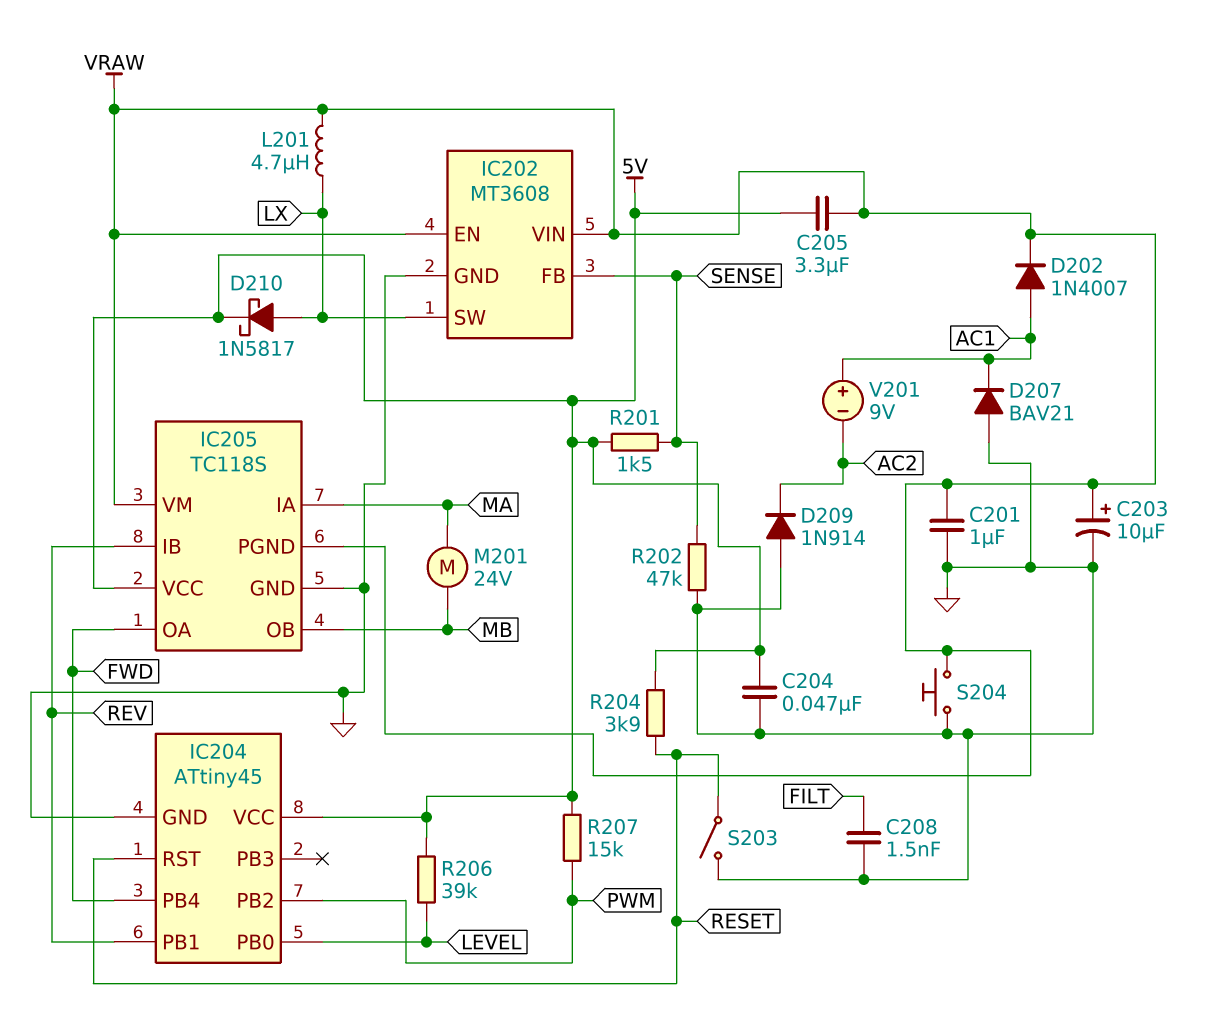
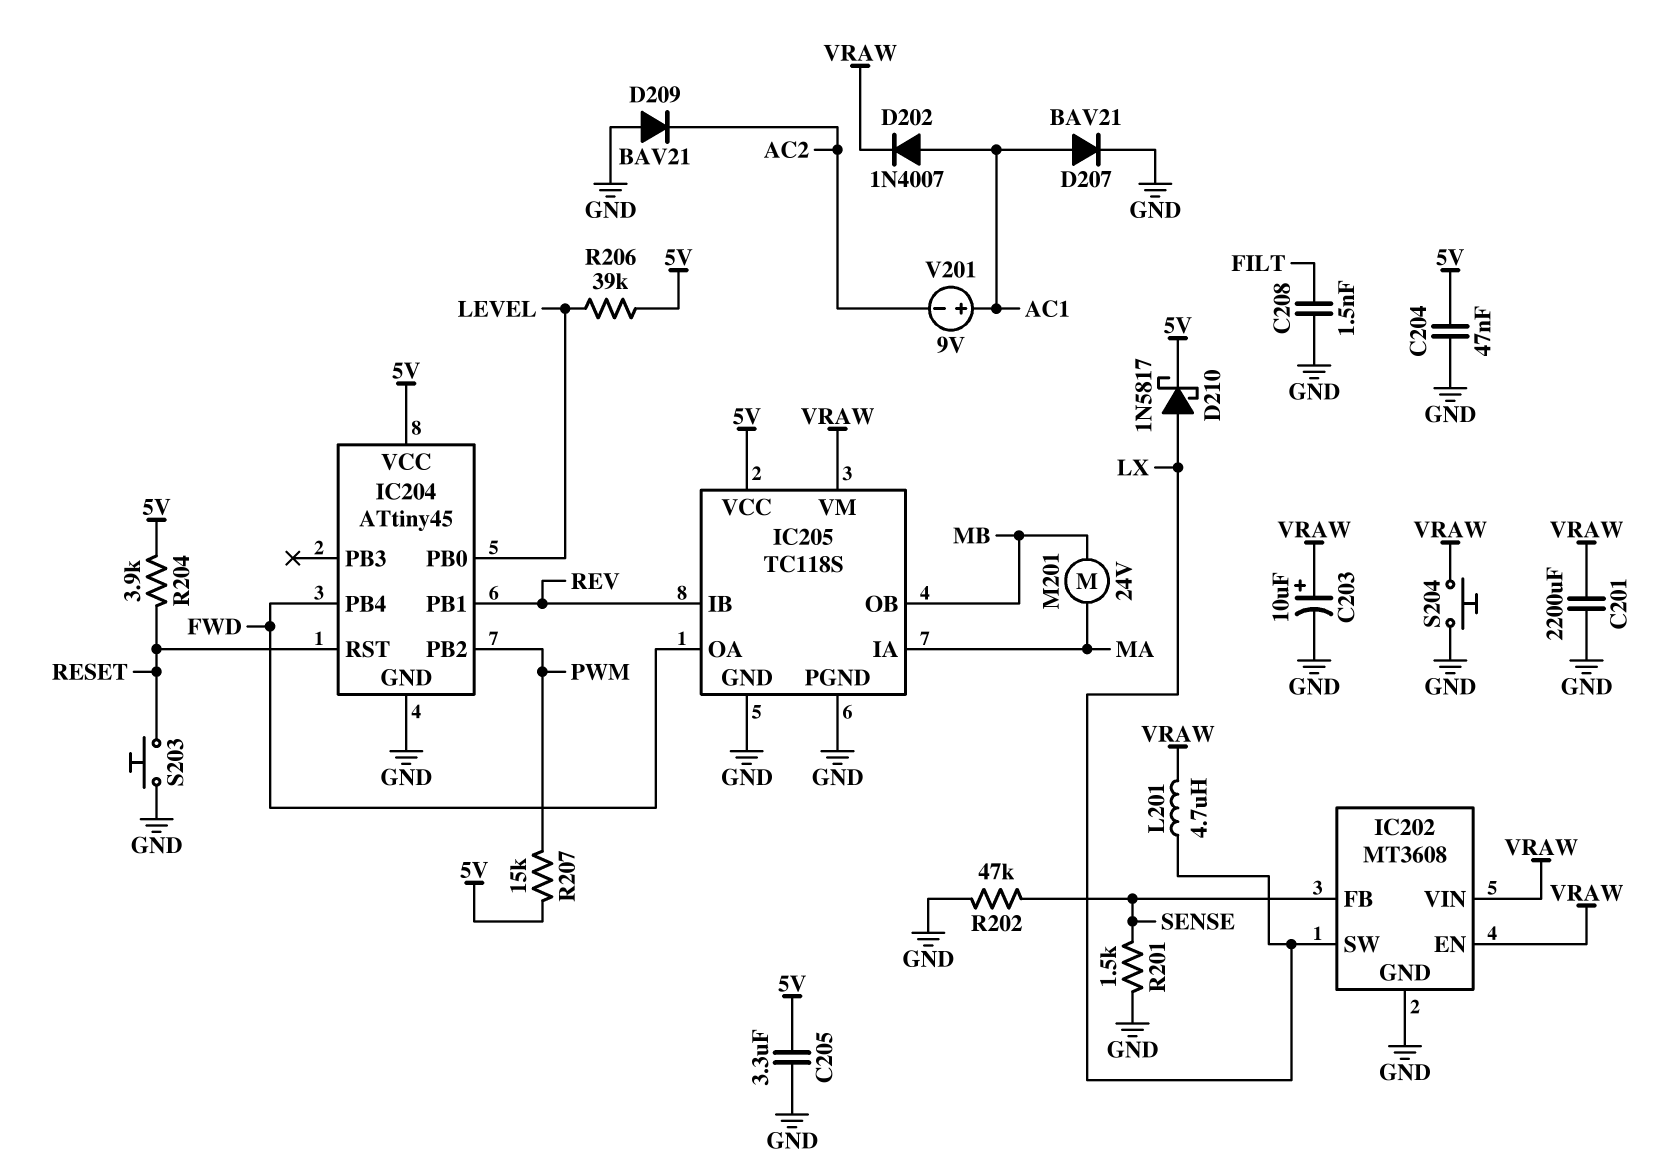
C201: 1uF (GND, VRAW) -> 2200uF (GND, VRAW)
C205: 3.3uF (5V, VRAW) -> 3.3uF (5V, GND)
D207: diode BAV21 (A GND, K AC1) -> diode BAV21 (A AC1, K GND)
D209: diode 1N914 (A GND, K AC2) -> diode BAV21 (A GND, K AC2)
IC205 pin PGND: VRAW -> GND
R201: 1.5k (5V, SENSE) -> 1.5k (GND, SENSE)
S203: switch (GND, RESET) -> button (GND, RESET)

